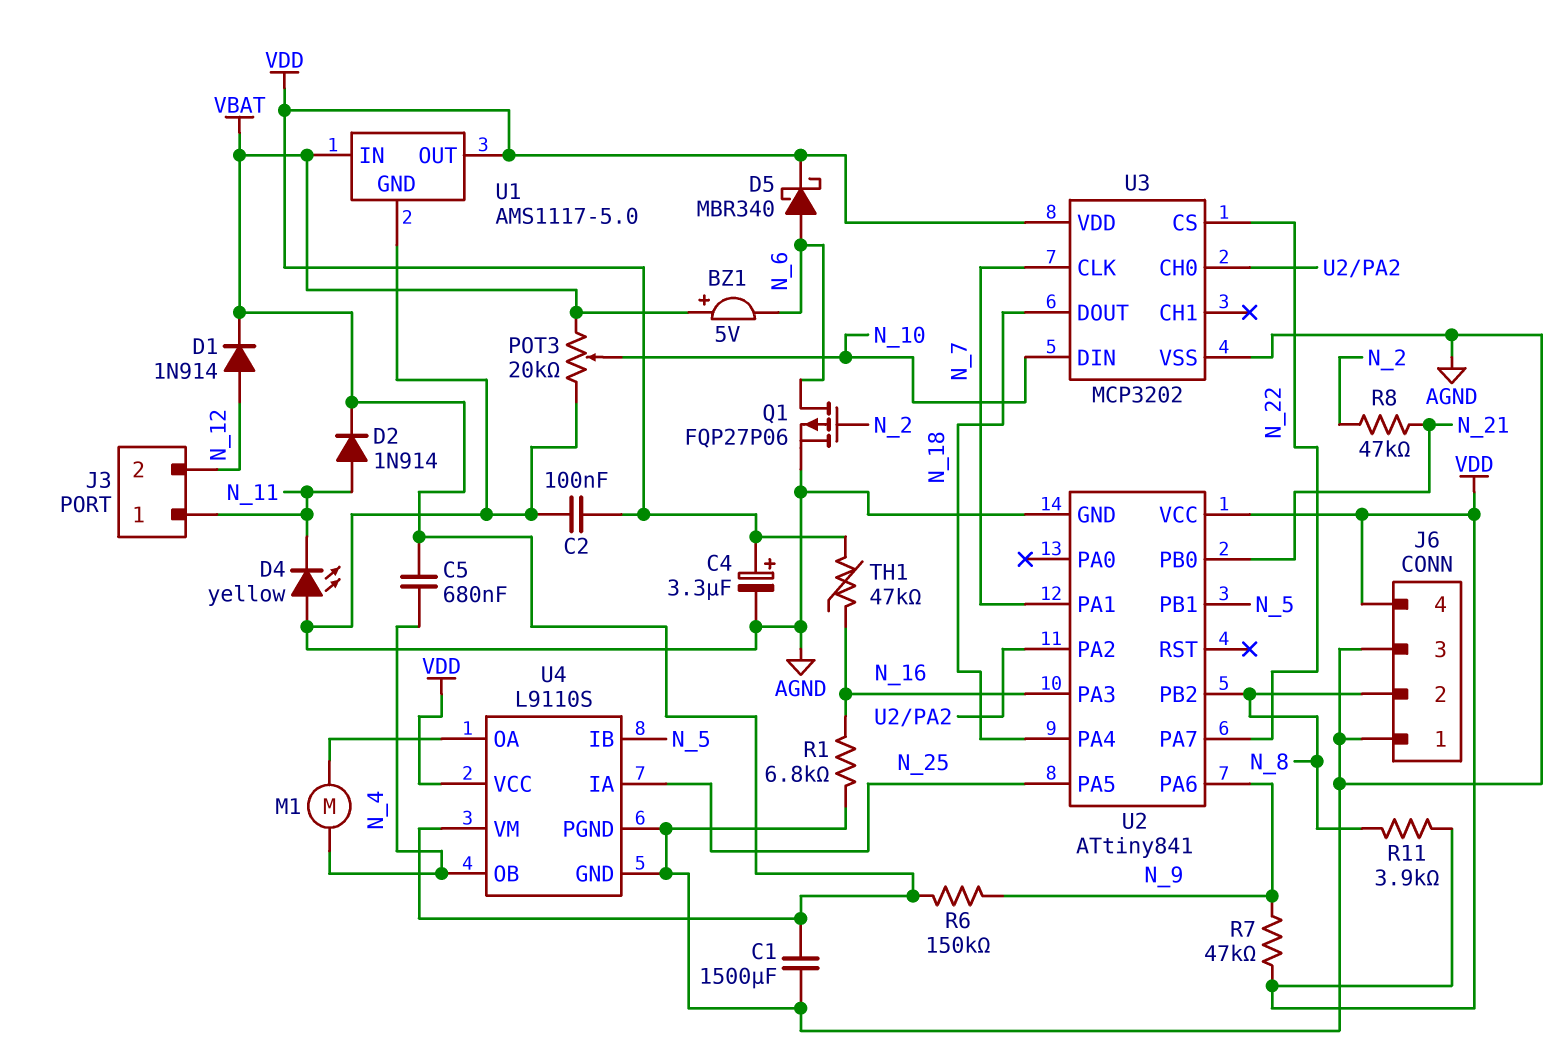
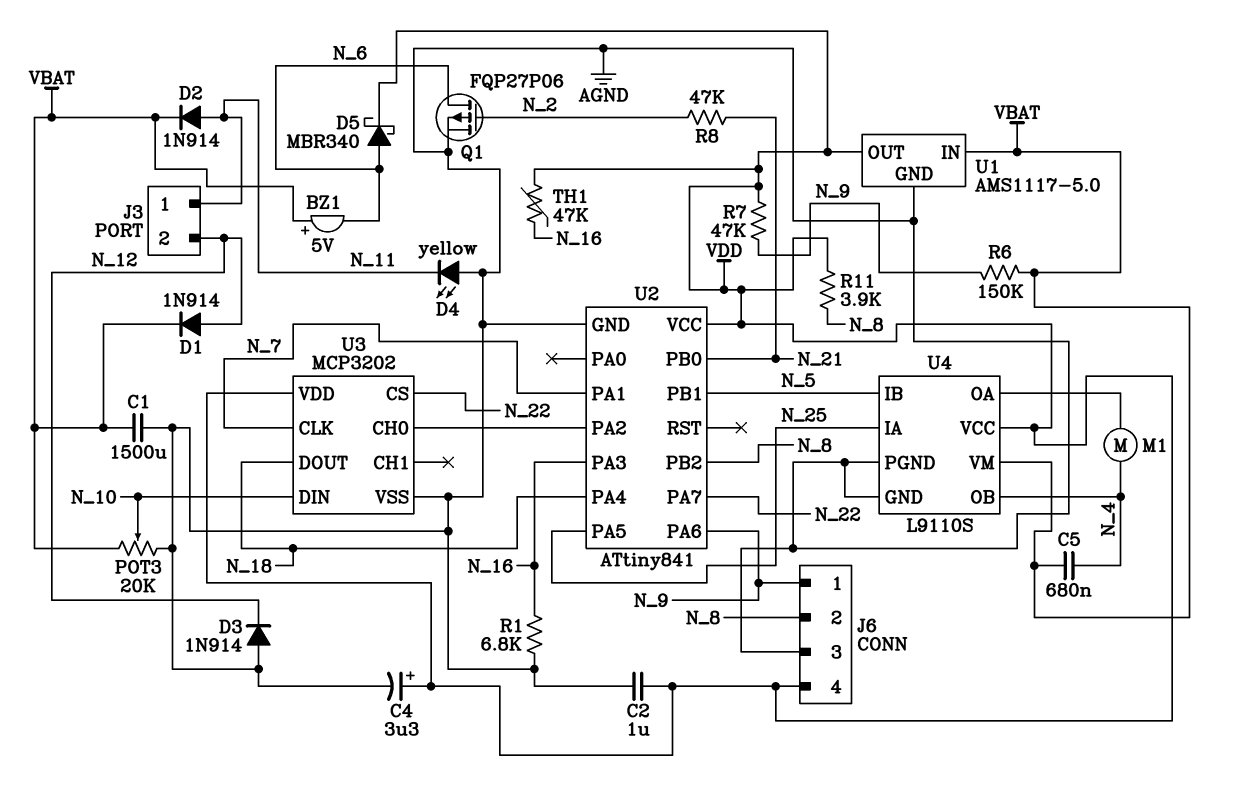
C2: 100nF (AGND, VDD) -> 1uF (AGND, VDD)
D3: none -> diode 1N914 (A AGND, K N_12)
J6 pin 1: AGND -> N_9

